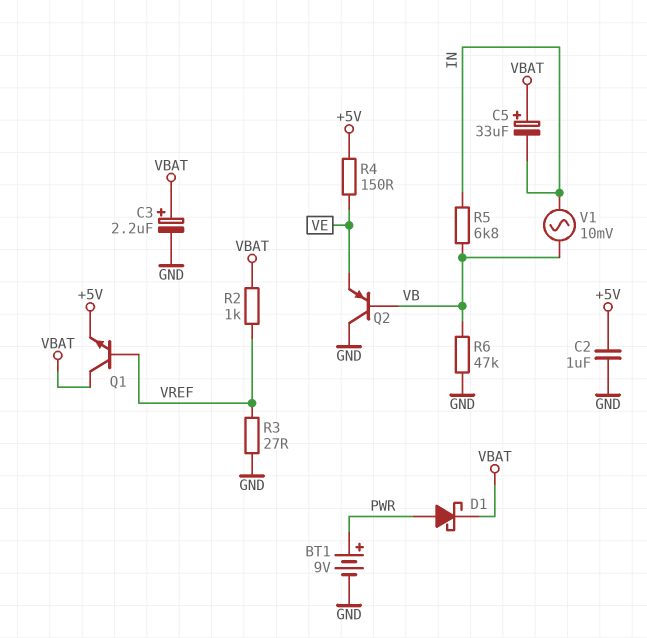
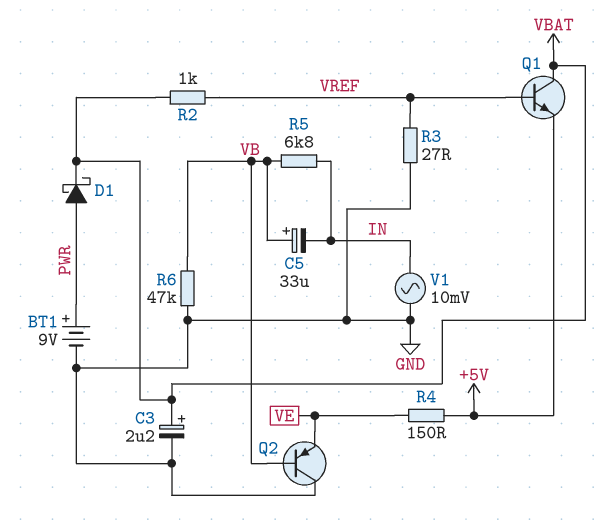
C2: 1uF (+5V, GND) -> none
C5: 33uF (plus VBAT, minus IN) -> 33uF (plus VB, minus IN)
V1: AC 10mV (IN, VB) -> AC 10mV (GND, IN)

